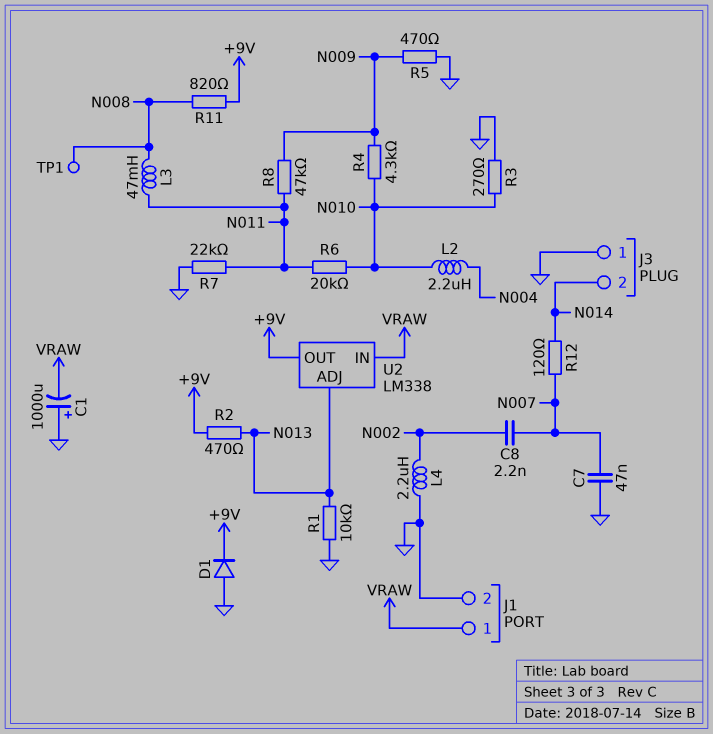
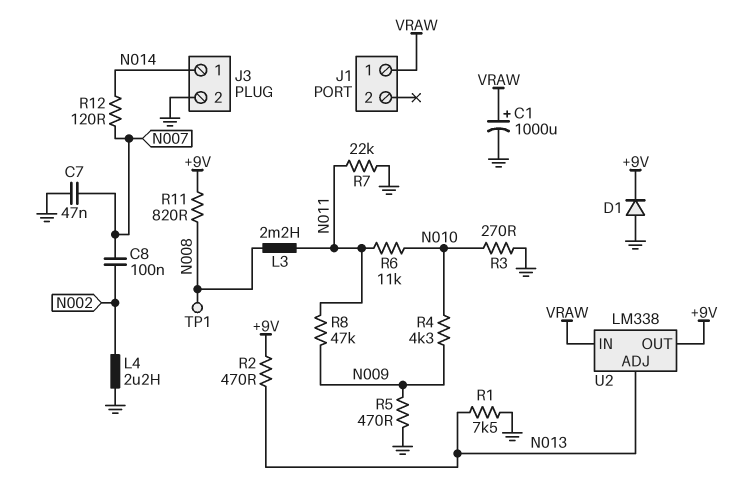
C1: 1000uF (plus GND, minus VRAW) -> 1000uF (plus VRAW, minus GND)
C8: 2.2nF (N002, N007) -> 100nF (N002, N007)
J1 pin 2: GND -> none
J3 pin 1: GND -> N014
J3 pin 2: N014 -> GND
L2: 2.2uH (N004, N010) -> none
L3: 47mH (N008, N011) -> 2.2mH (N008, N011)
R1: 10k (GND, N013) -> 7.5k (GND, N013)
R6: 20k (N010, N011) -> 11k (N010, N011)

